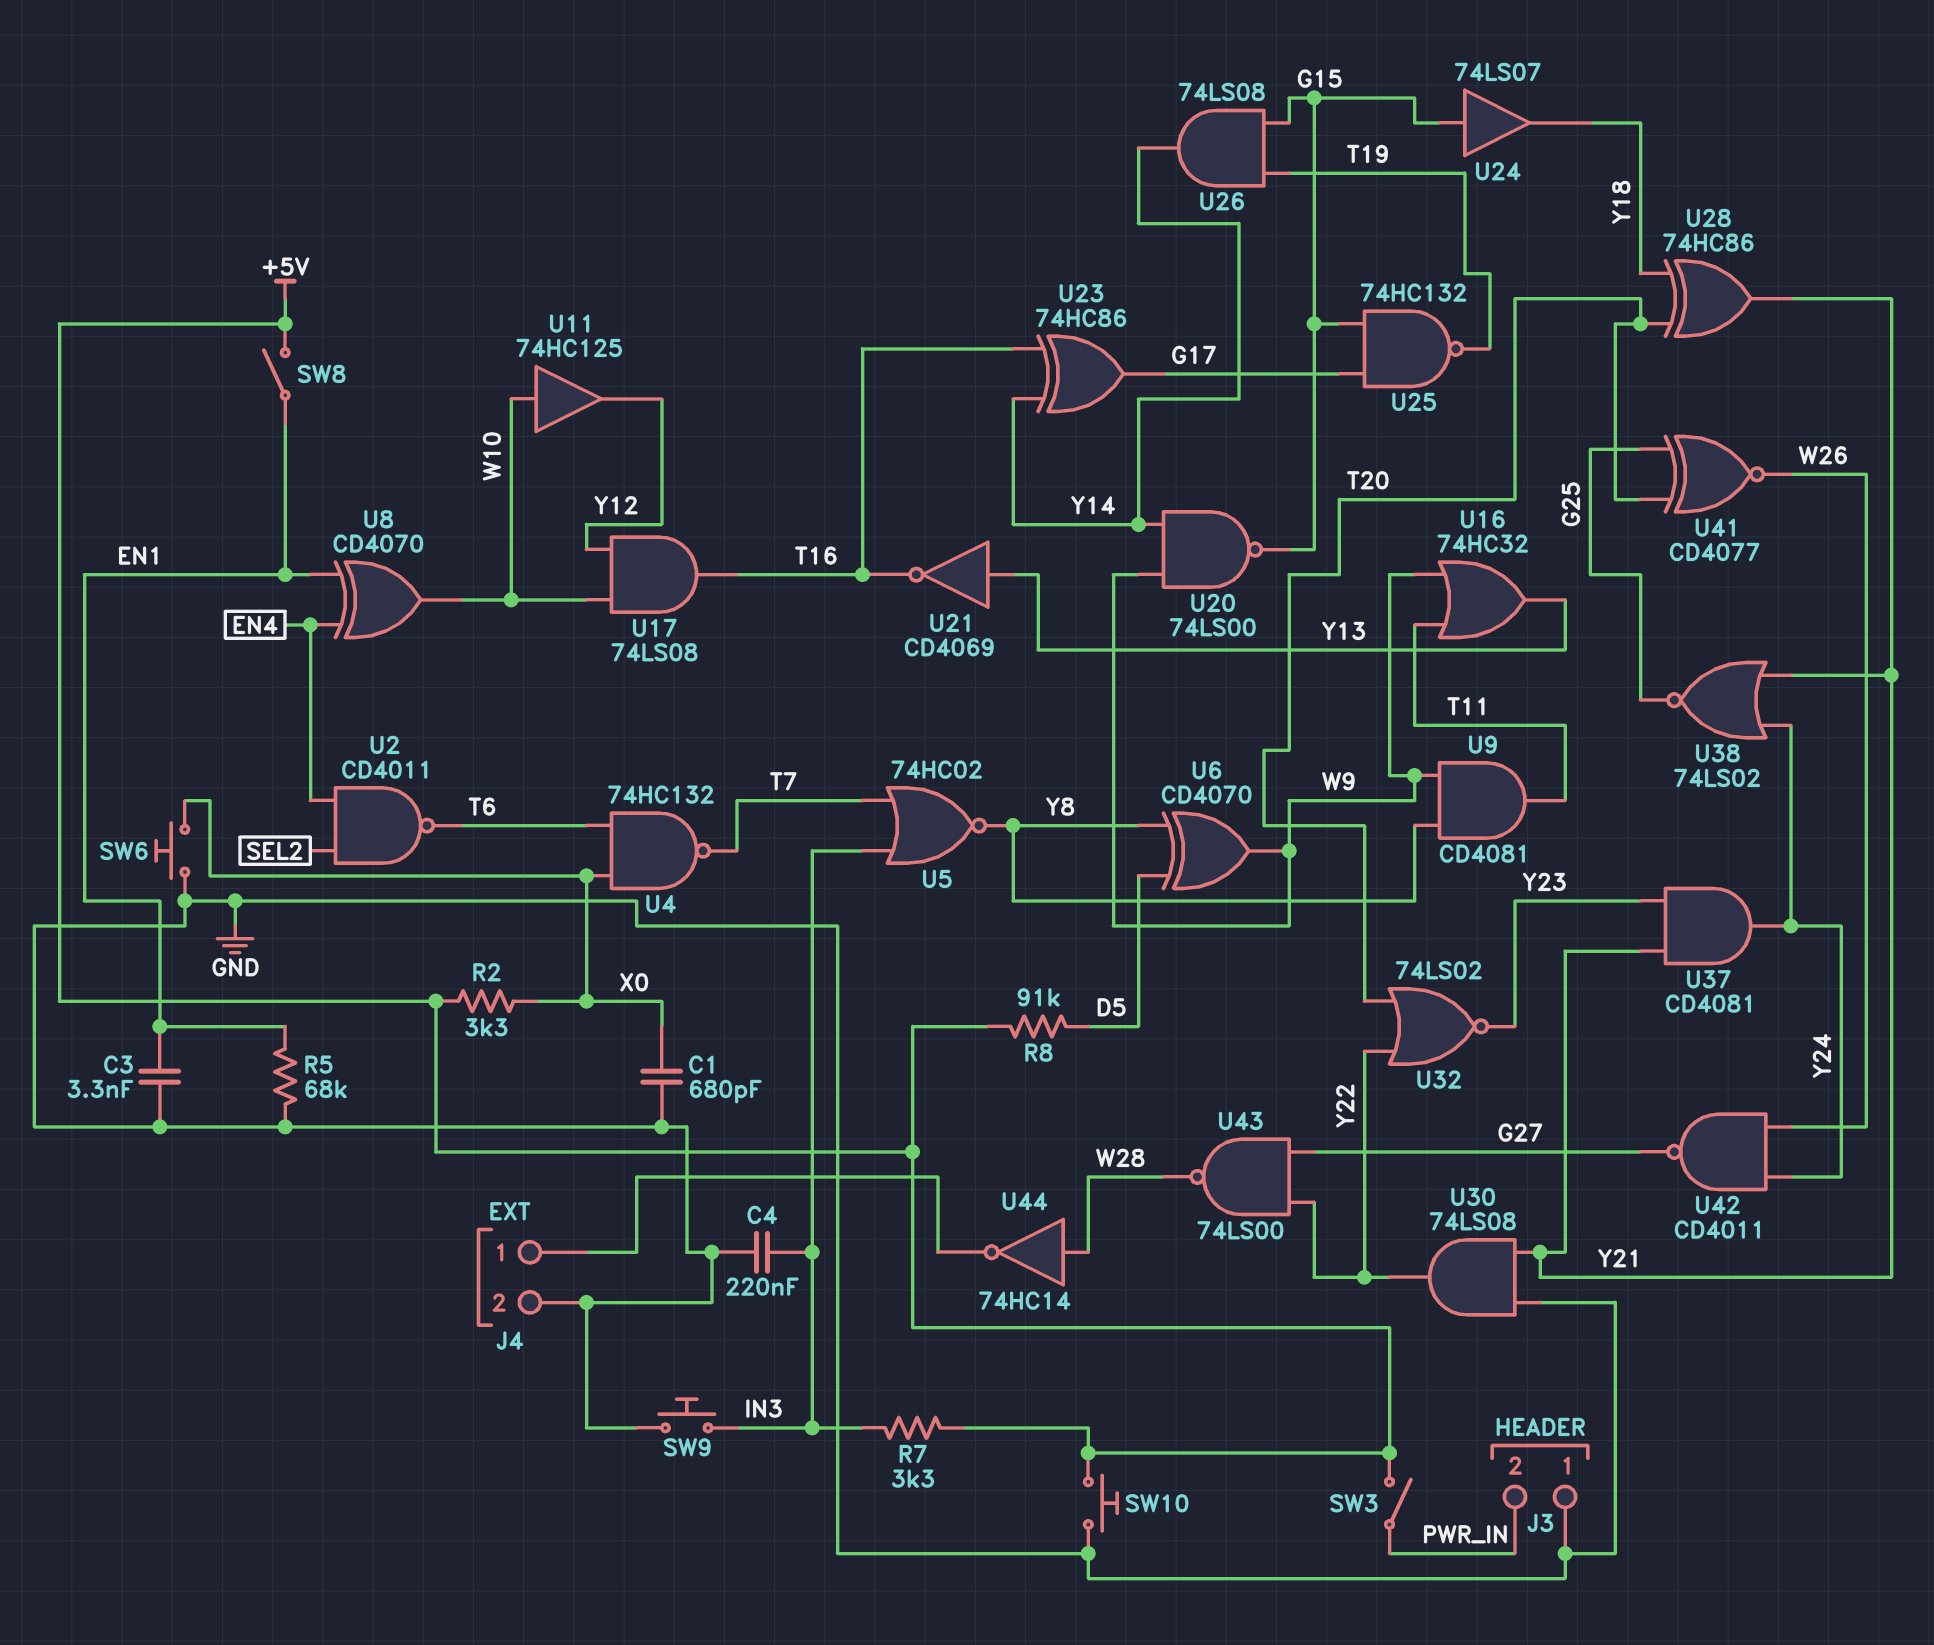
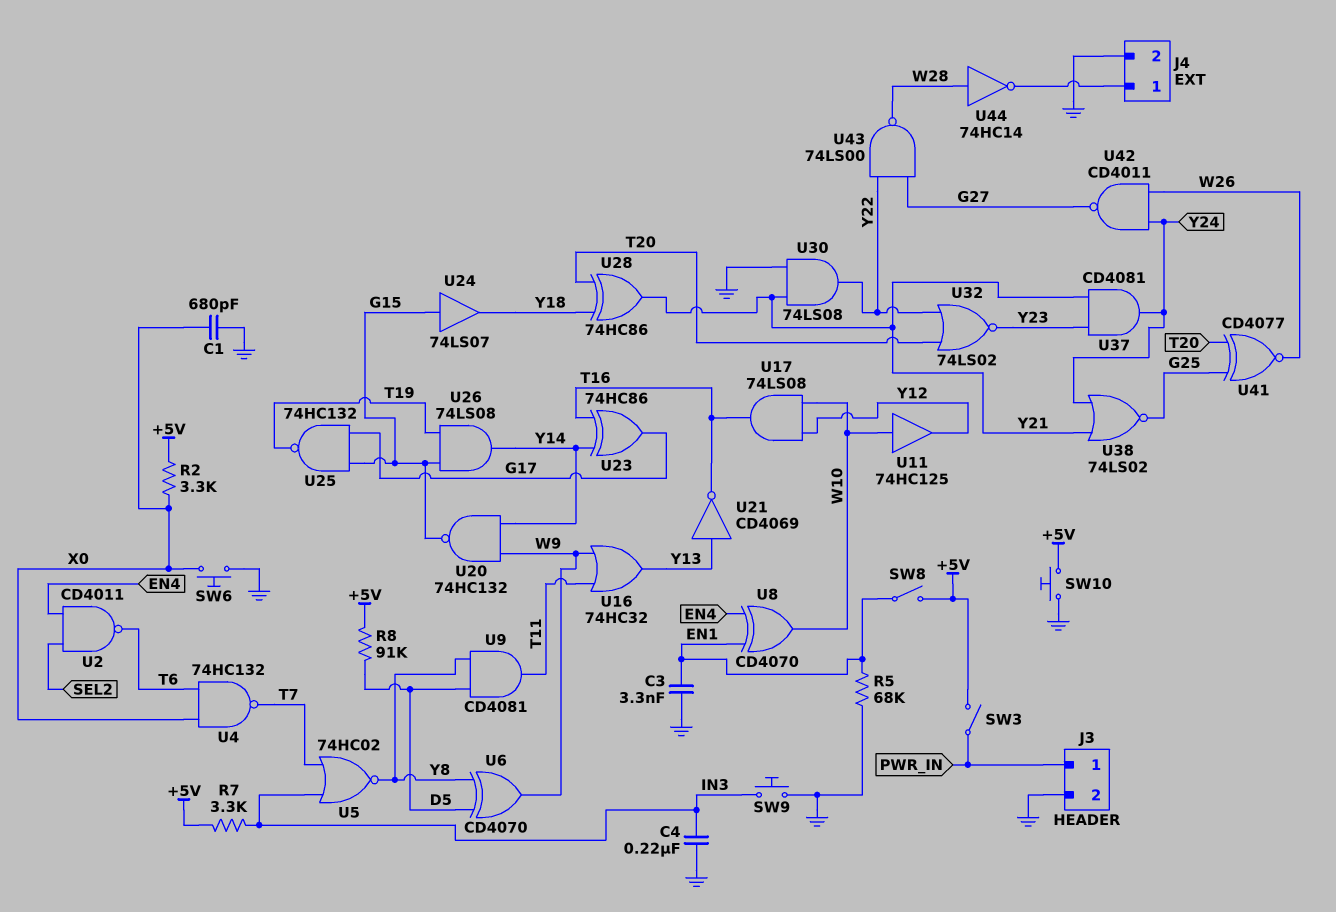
J3 pin 1: GND -> PWR_IN
J3 pin 2: PWR_IN -> GND
U9: AND CD4081 (in W9, in Y8, out T11) -> AND CD4081 (in D5, in Y8, out T11)
U20: NAND 74LS00 (in W9, in Y14, out G15) -> NAND 74HC132 (in W9, in Y14, out G15)

